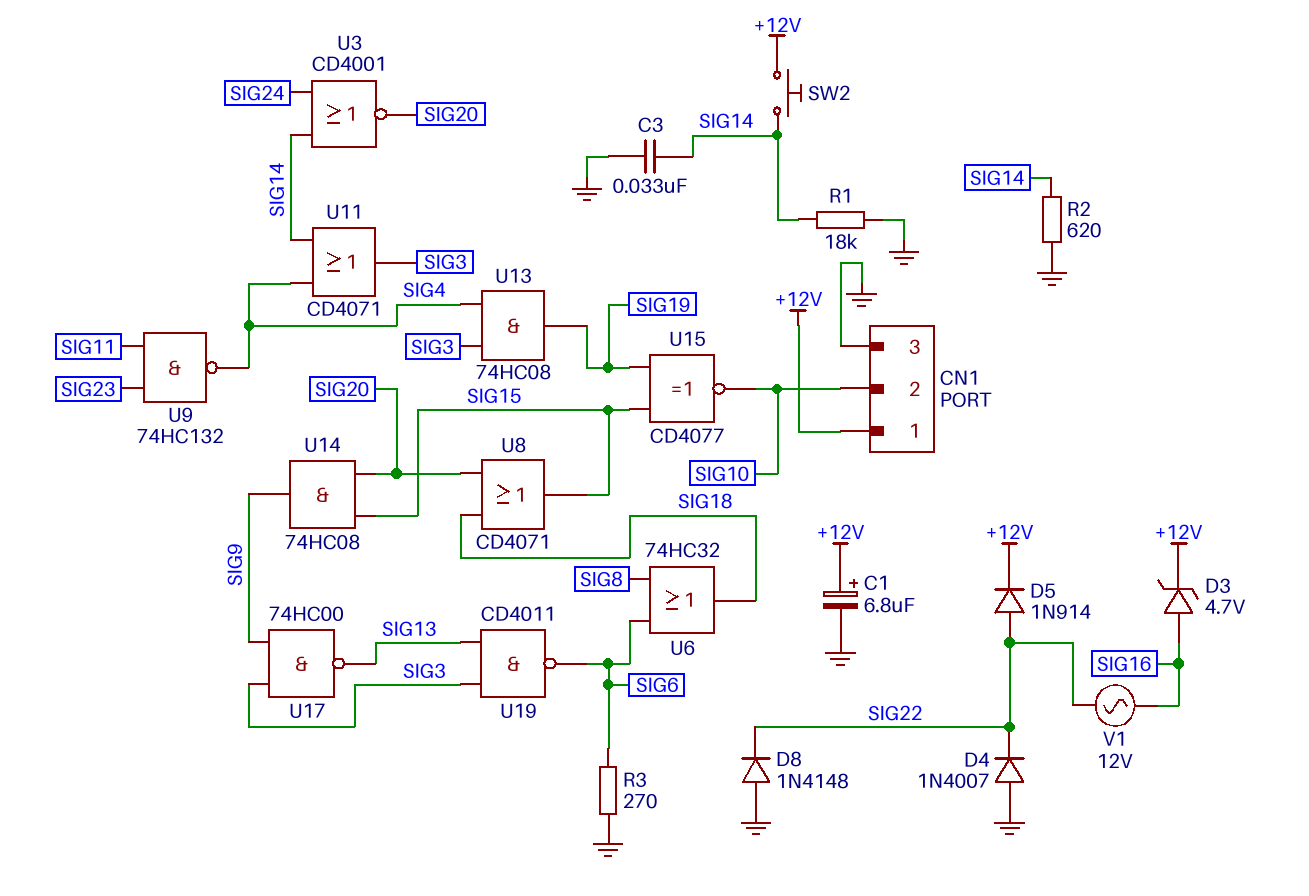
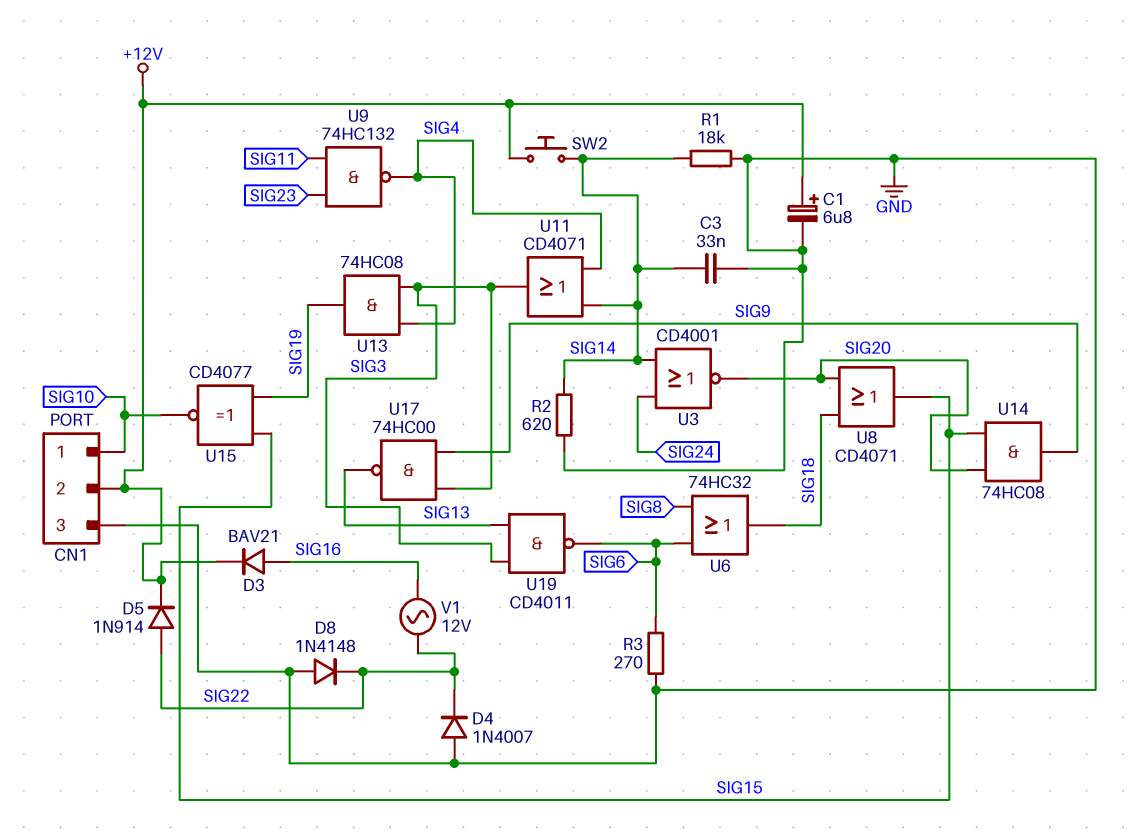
CN1 pin 1: +12V -> SIG10
CN1 pin 2: SIG10 -> +12V
D3: zener 4.7V (A SIG16, K +12V) -> diode BAV21 (A SIG16, K +12V)

